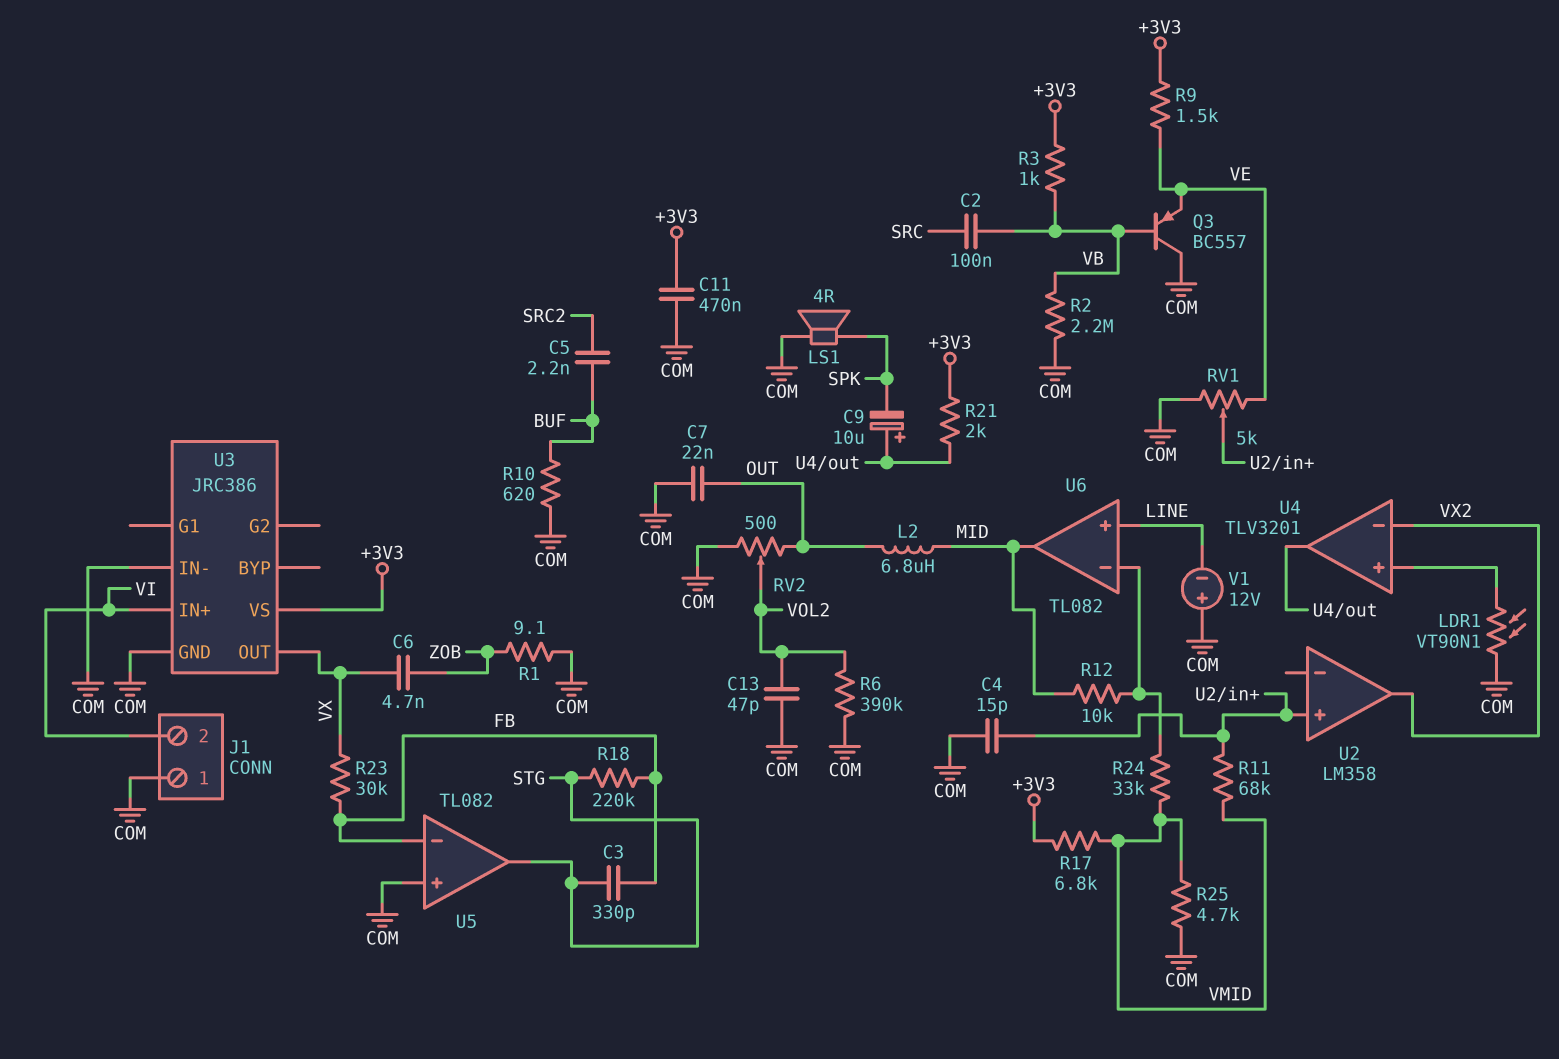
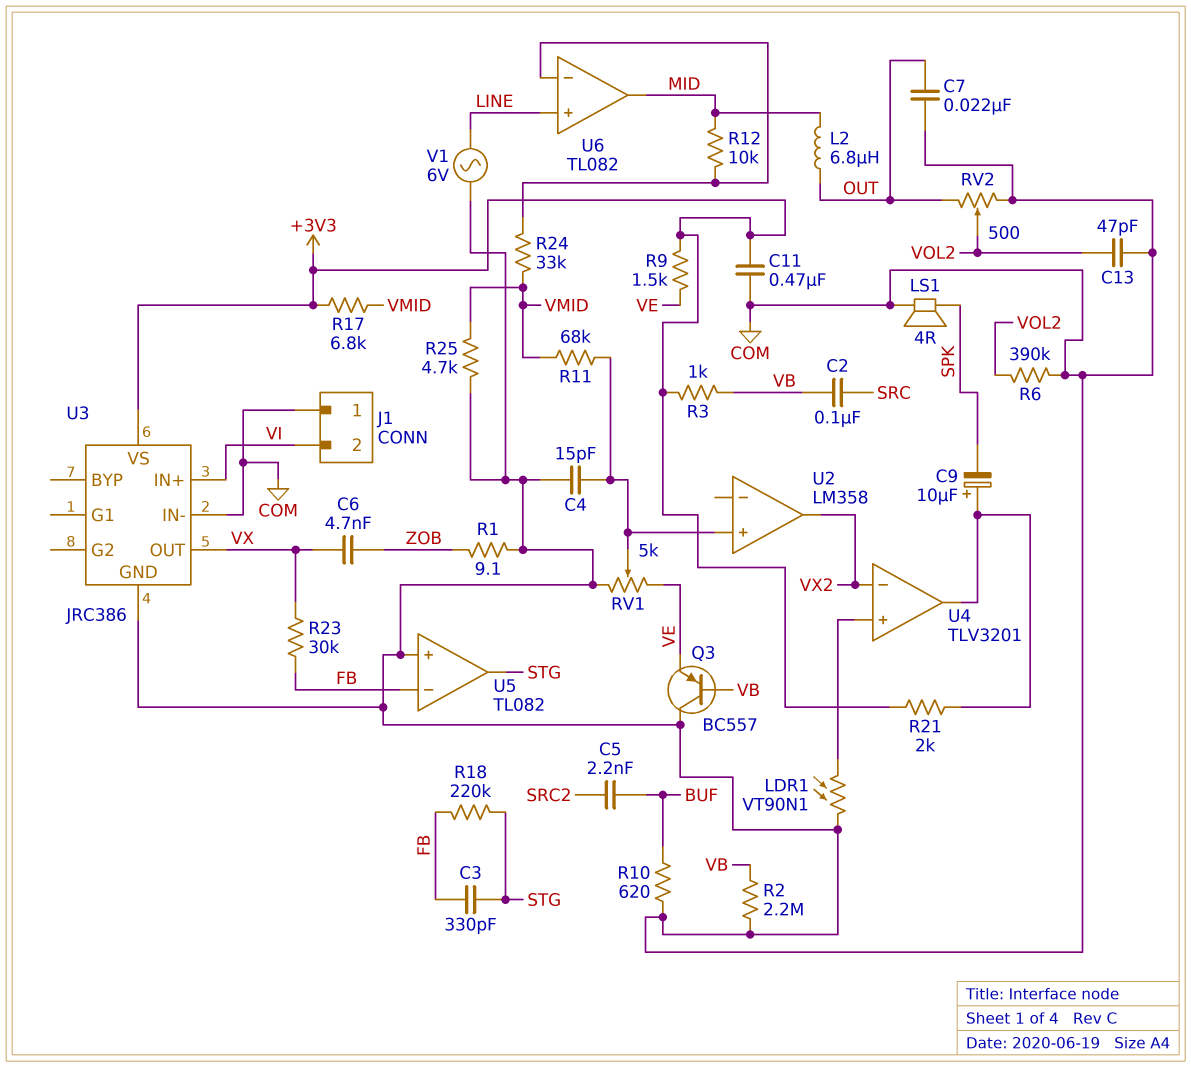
V1: 12V (plus COM, minus LINE) -> AC 6V (COM, LINE)

